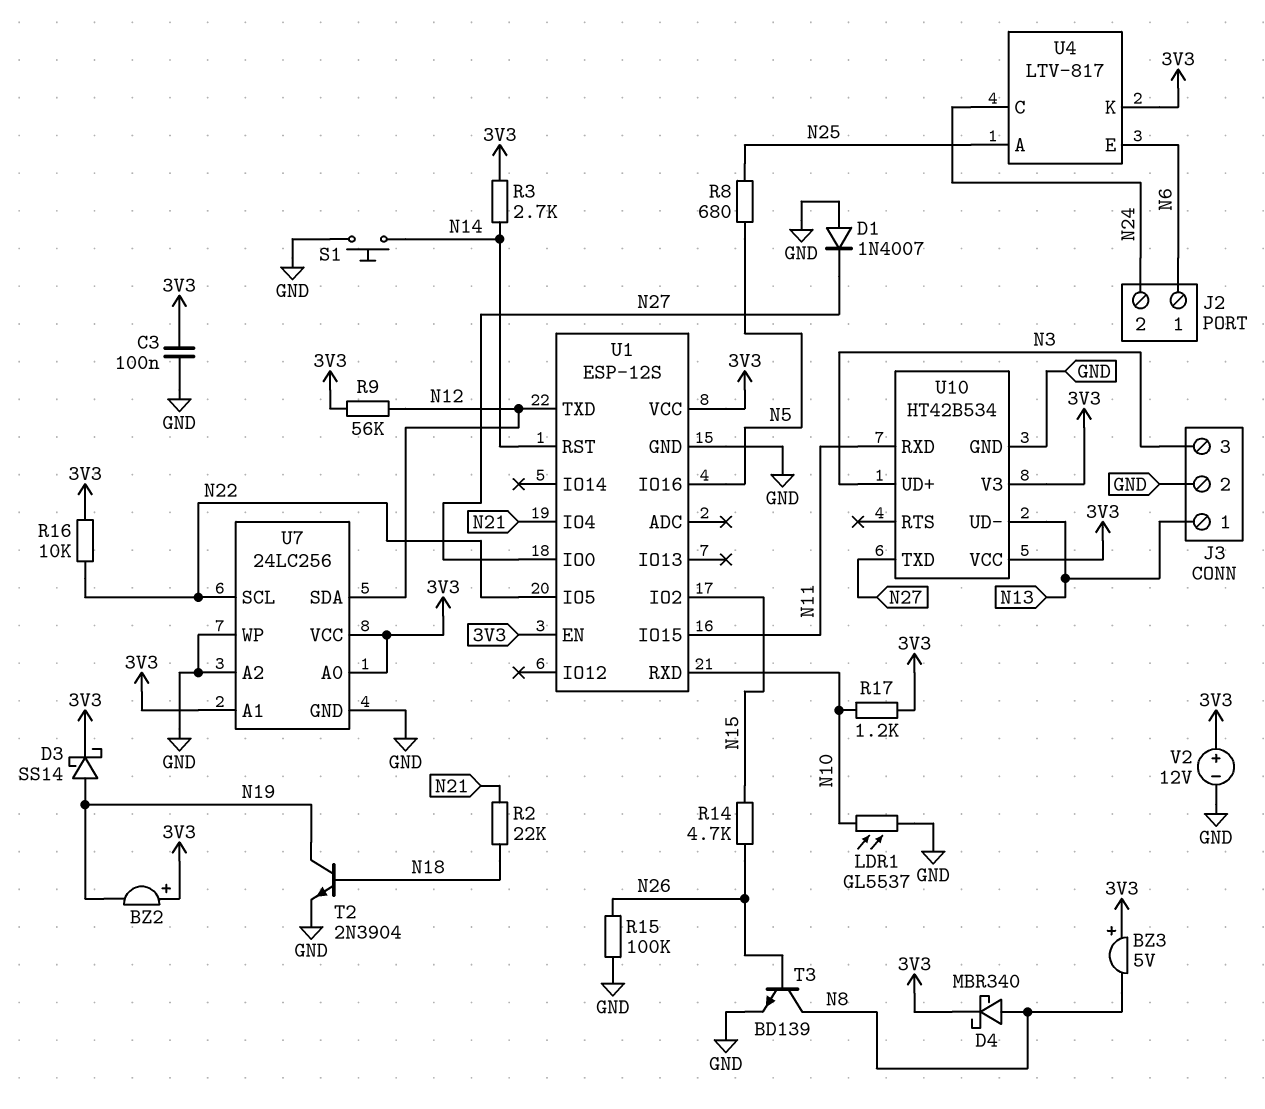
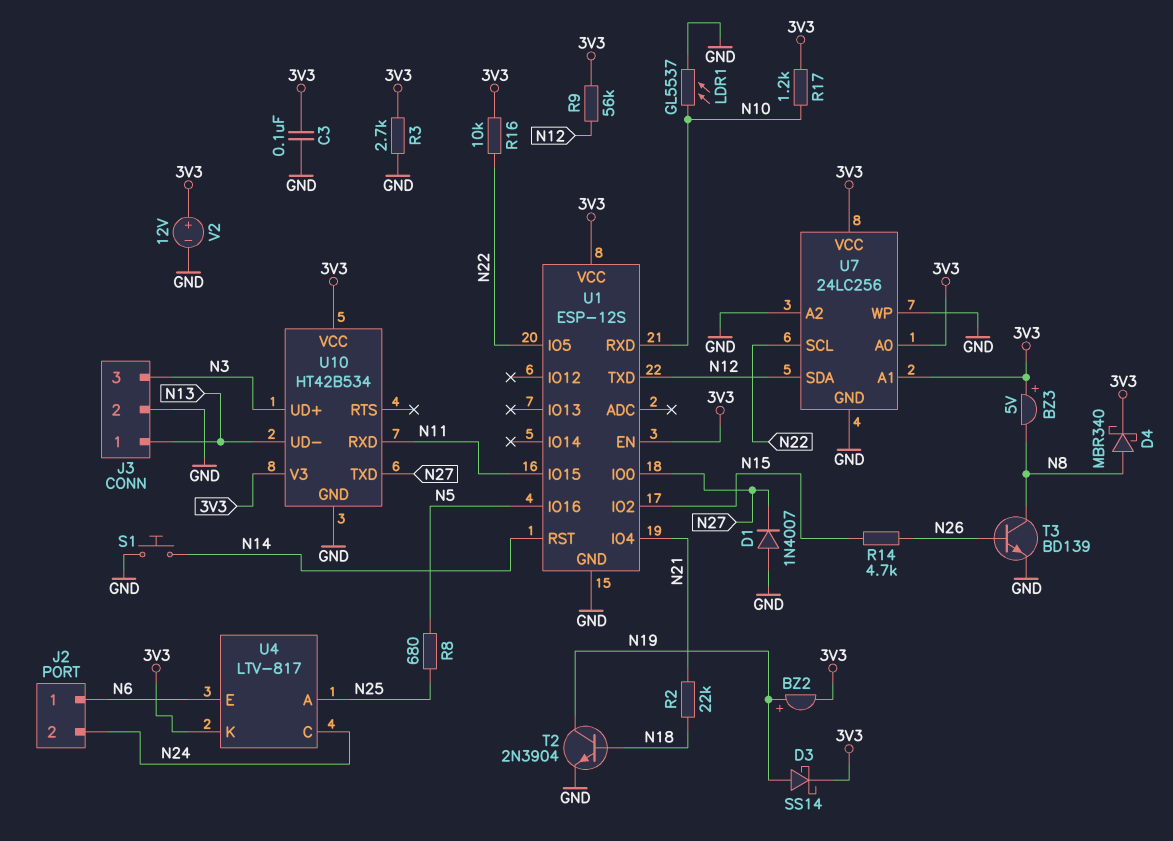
BZ2: buzzer (plus 3V3, minus N19) -> buzzer (plus N19, minus 3V3)
R3: 2.7k (3V3, N14) -> 2.7k (3V3, GND)
R15: 100k (GND, N26) -> none

